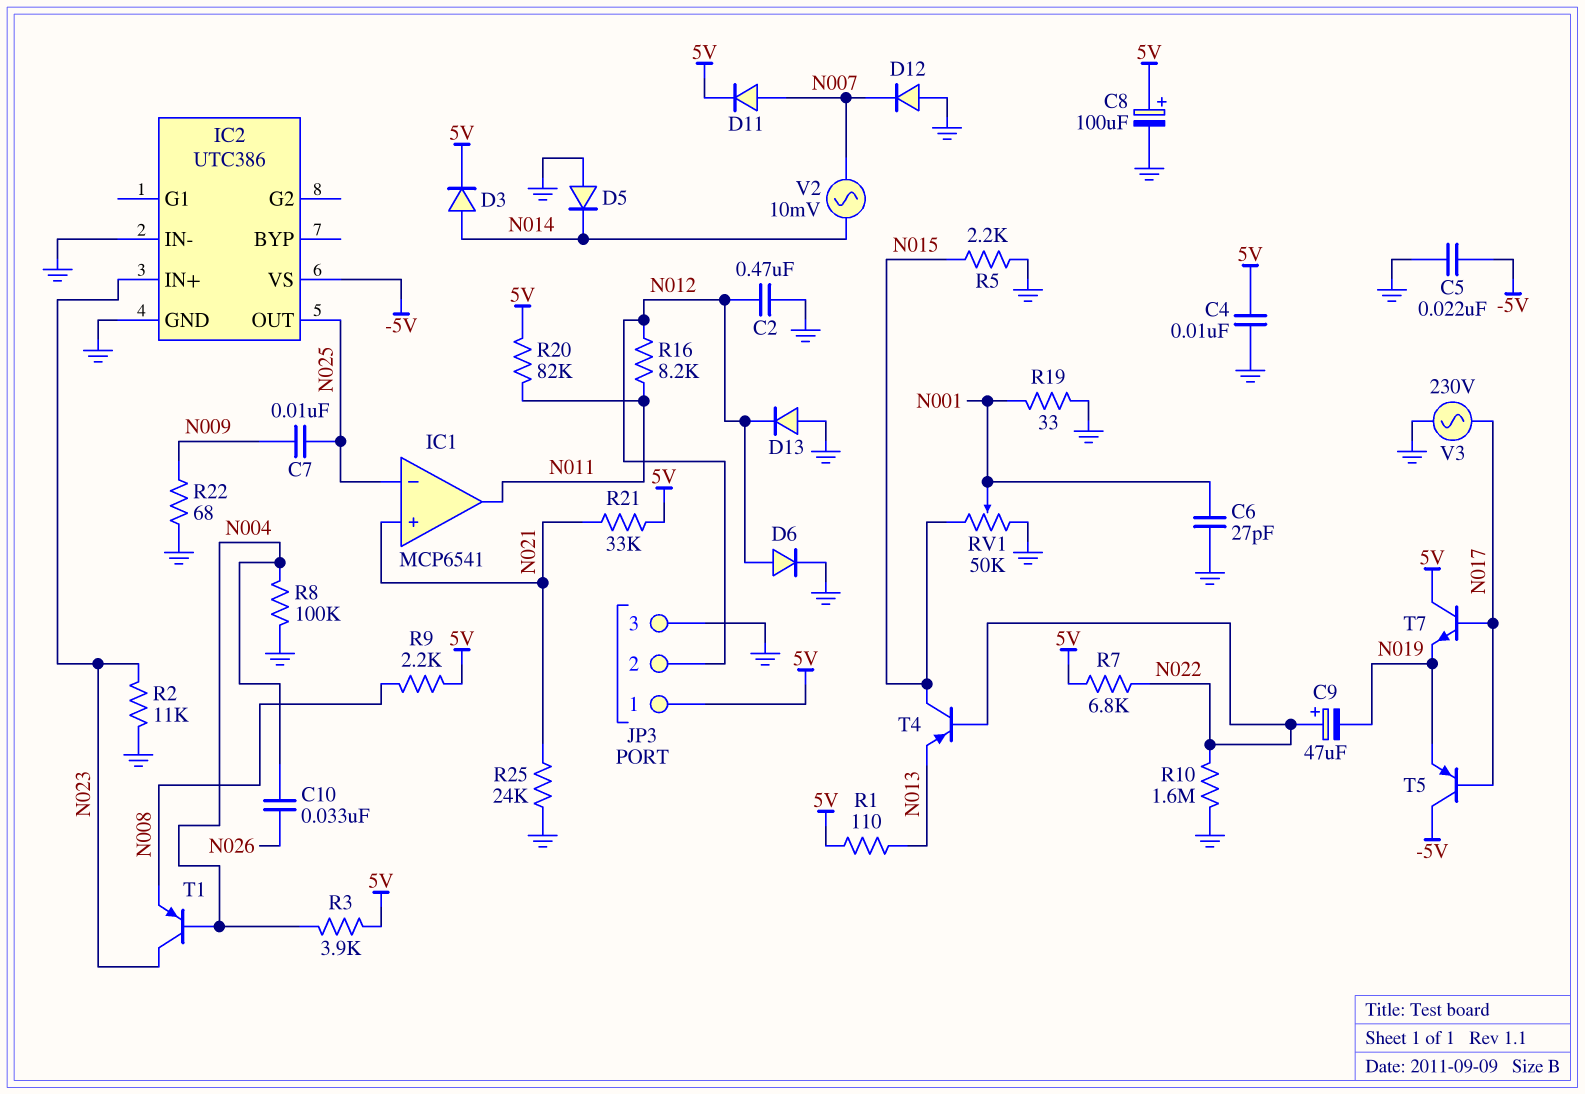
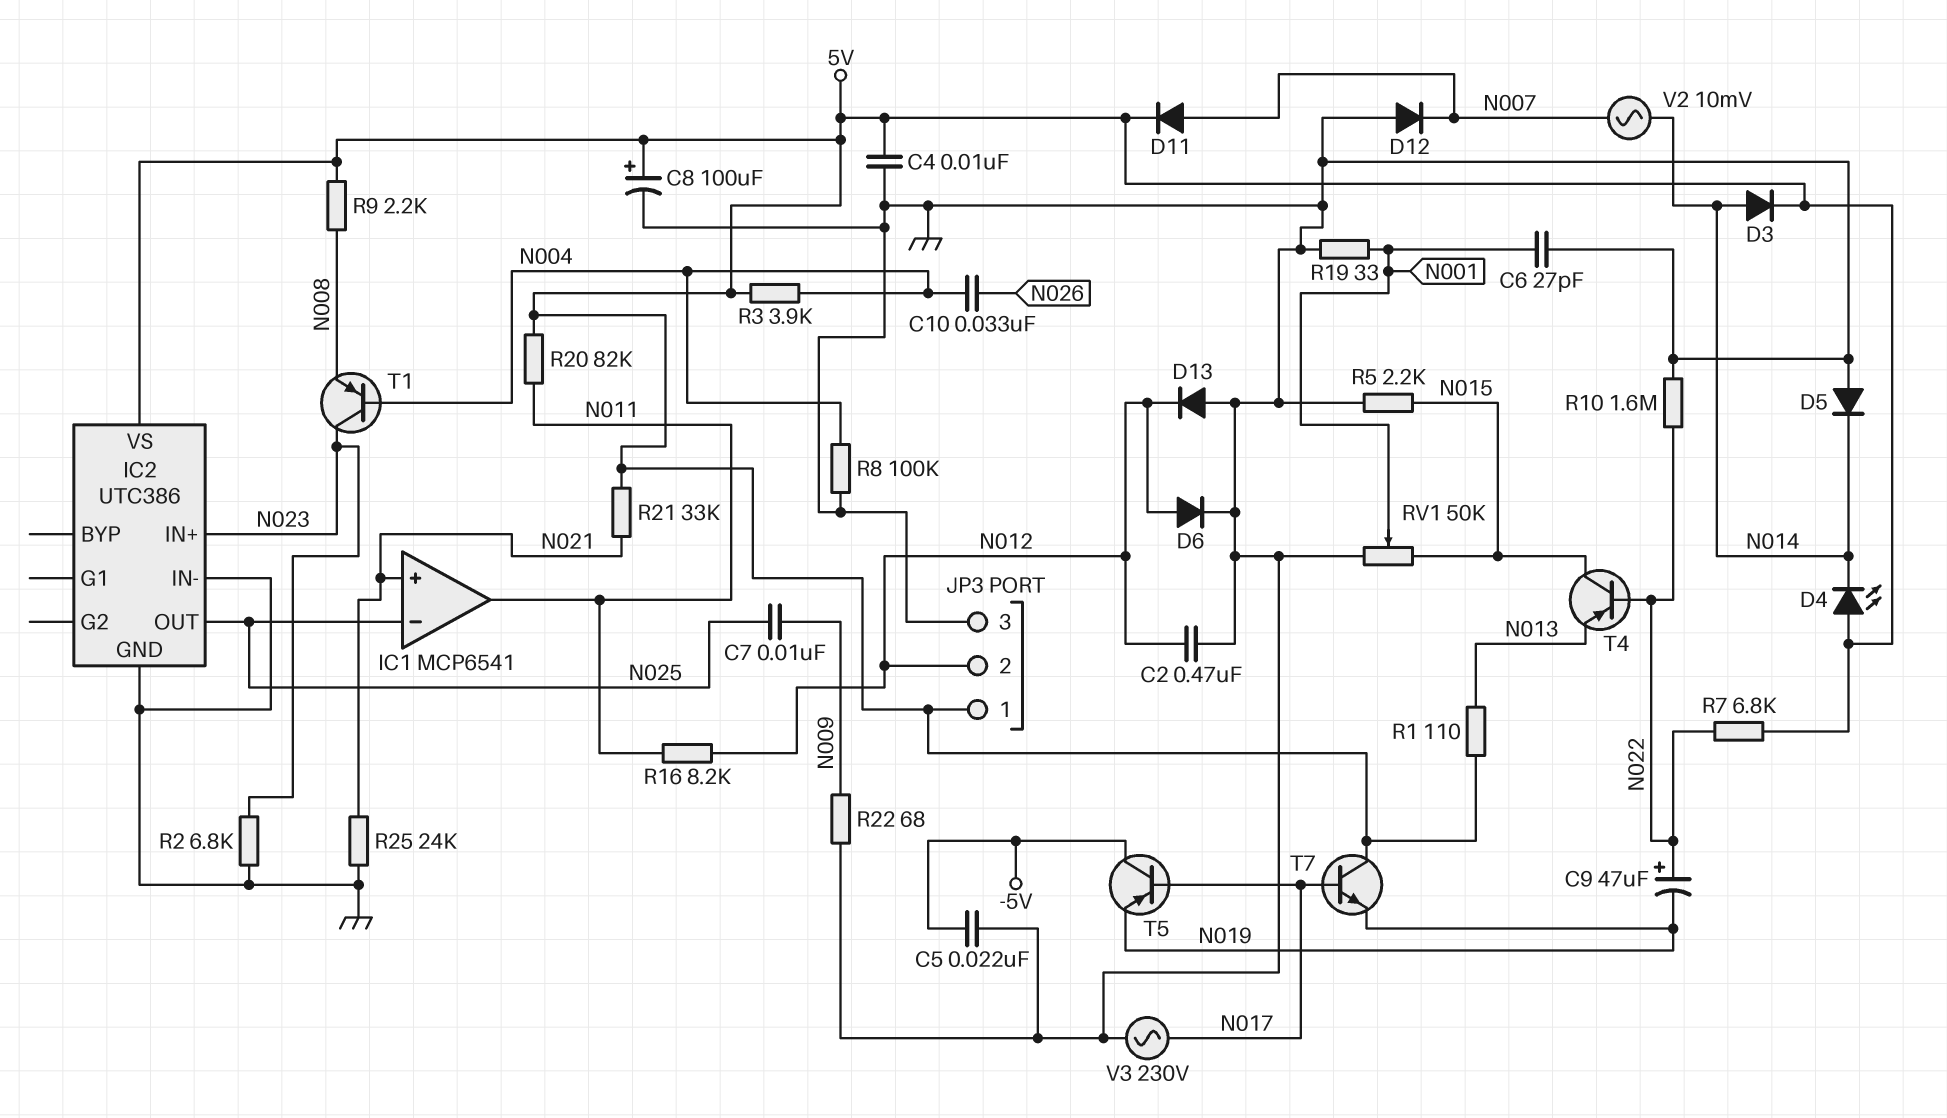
D4: none -> LED (A 5V, K N014)
IC2 pin VS: -5V -> 5V
R2: 11k (GND, N023) -> 6.8k (GND, N023)

